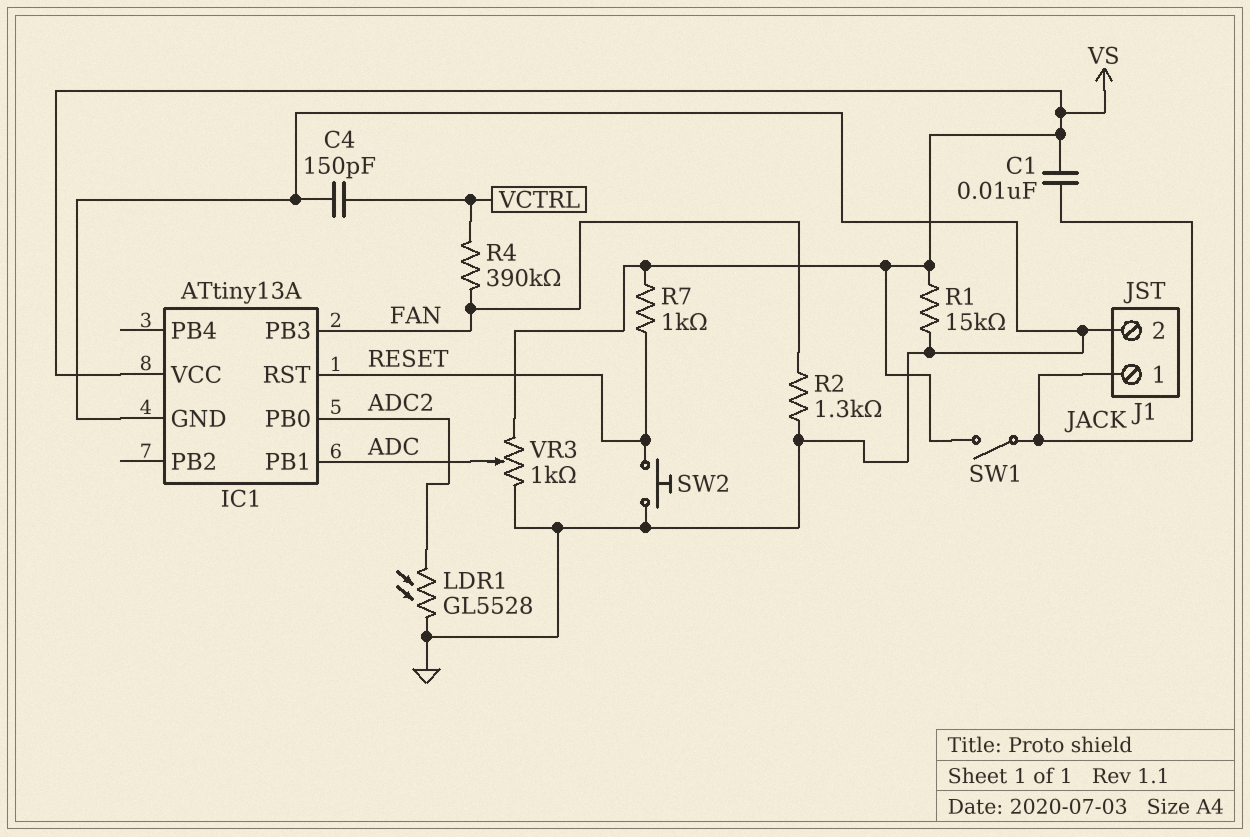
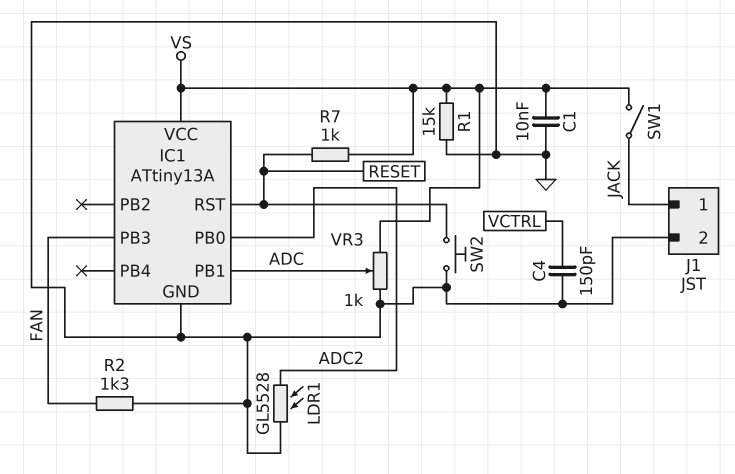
C1: 10nF (JACK, VS) -> 10nF (GND, VS)
R4: 390k (FAN, VCTRL) -> none

